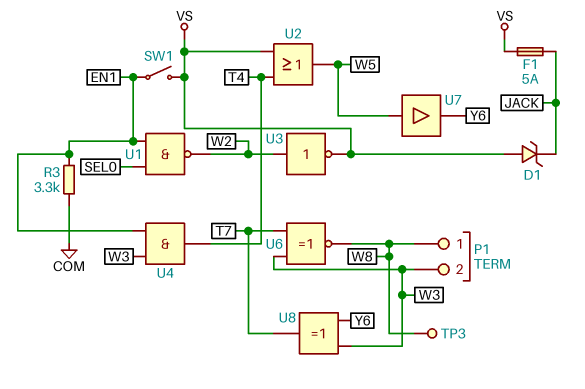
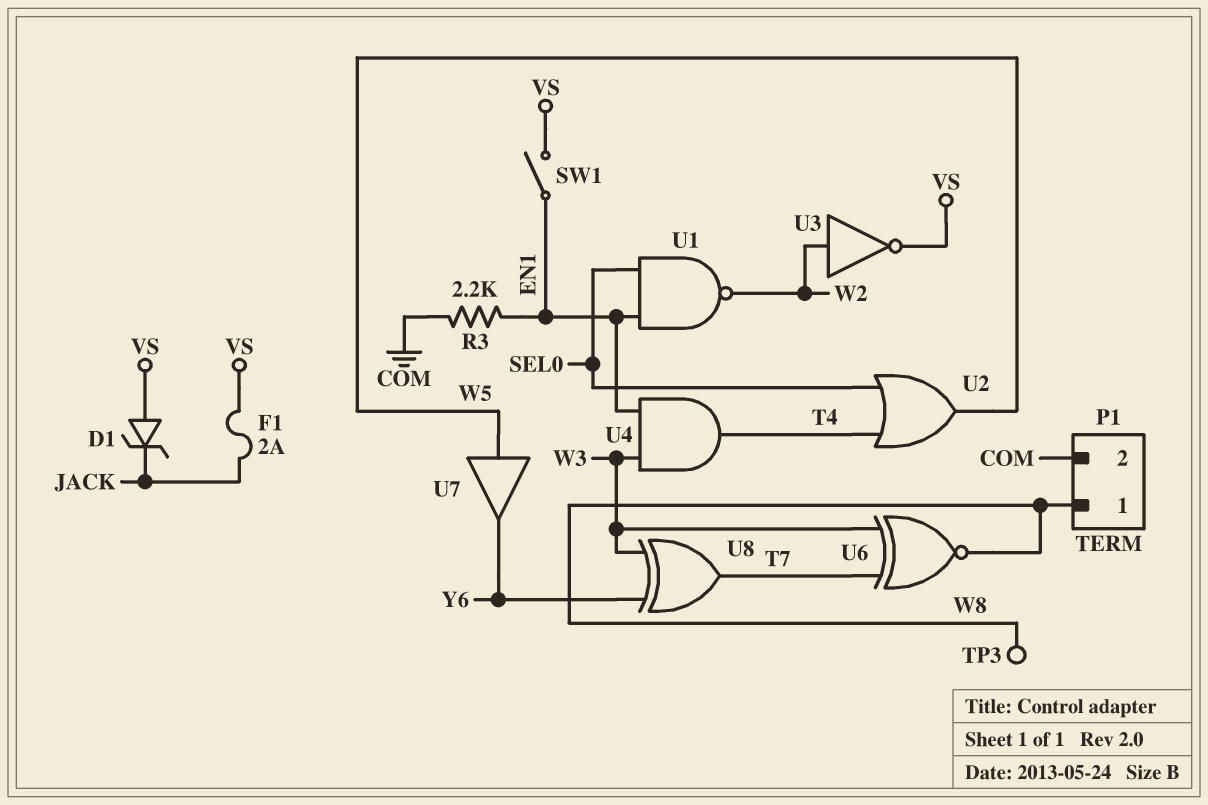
F1: 5A (JACK, VS) -> 2A (JACK, VS)
P1 pin 2: W3 -> COM
R3: 3.3k (COM, EN1) -> 2.2k (COM, EN1)
U2: OR (in T4, in VS, out W5) -> OR (in SEL0, in T4, out W5)

